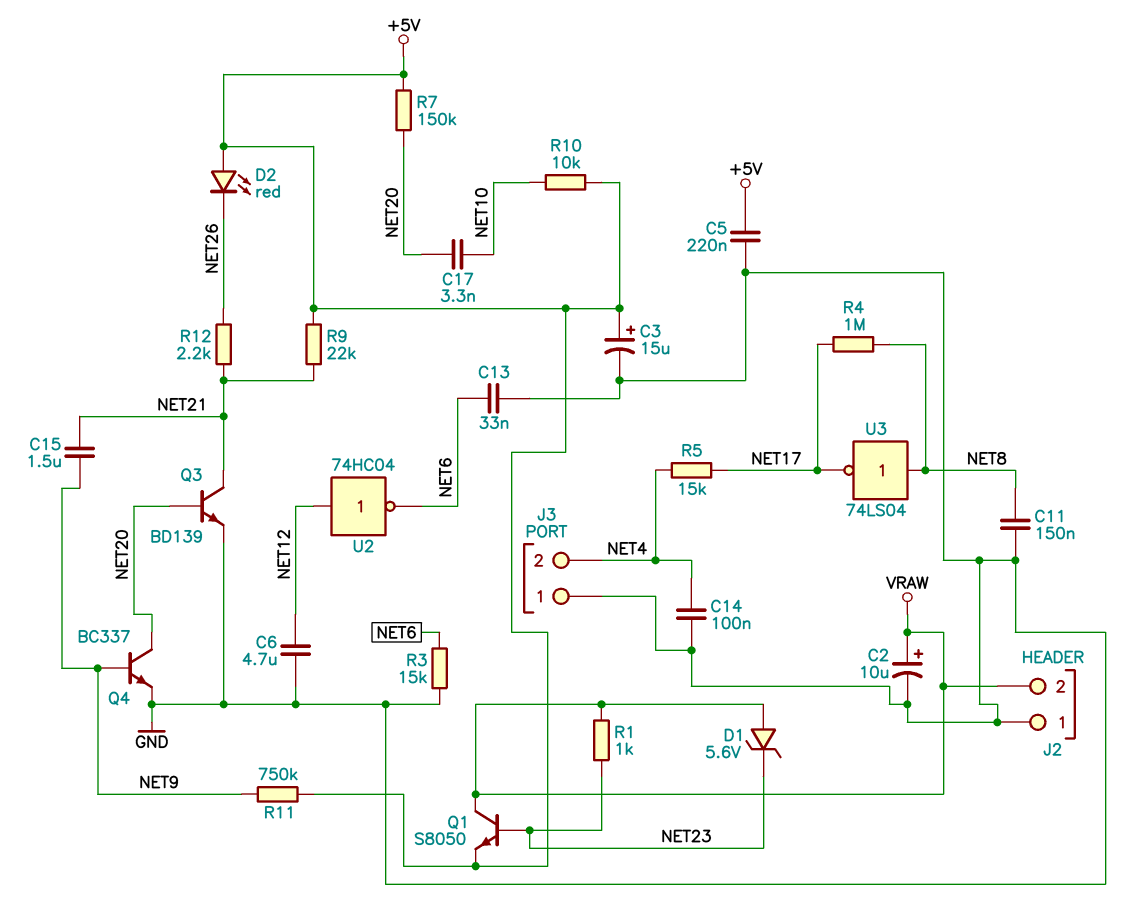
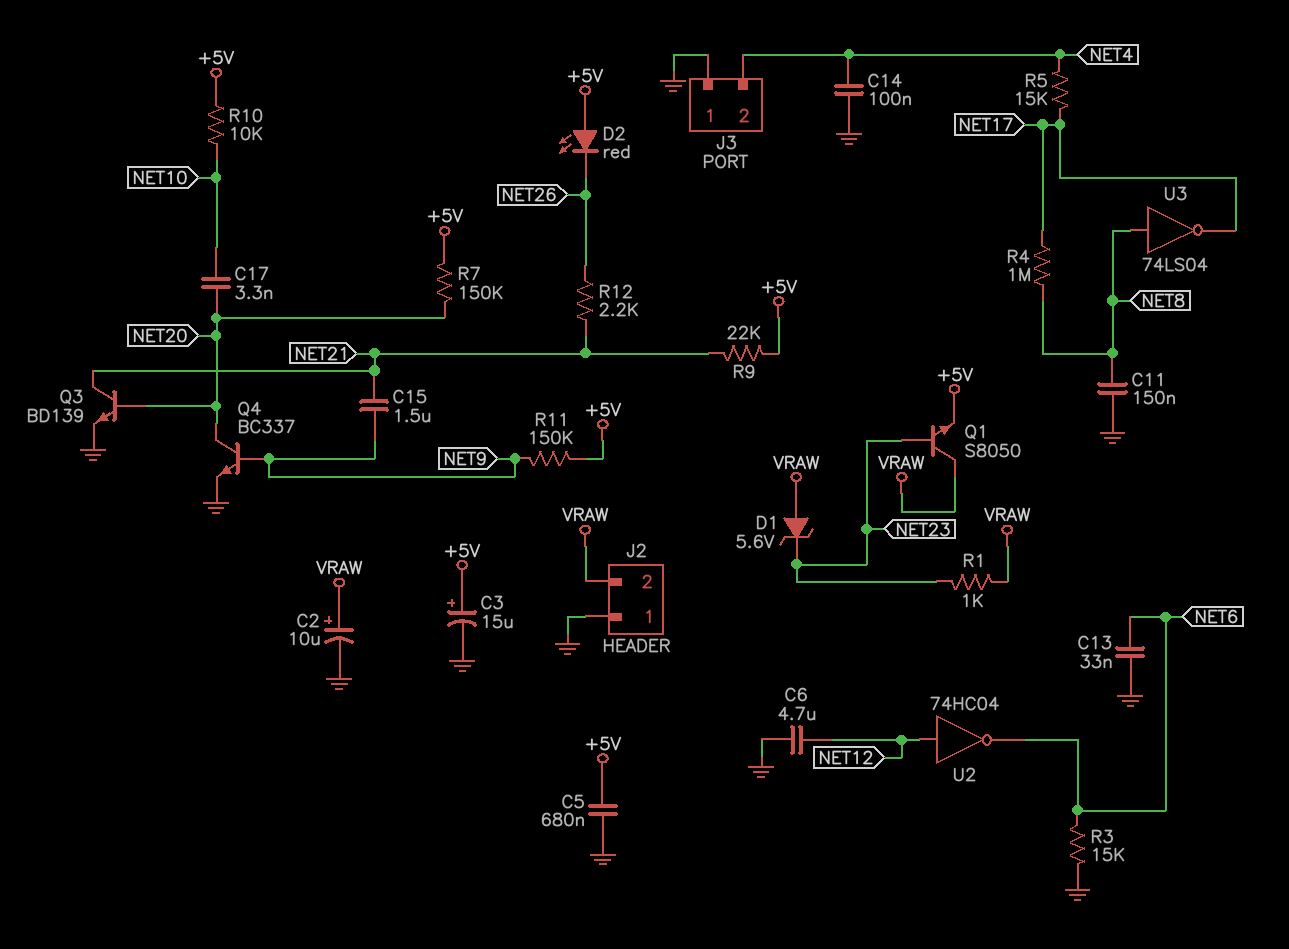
C5: 220nF (+5V, GND) -> 680nF (+5V, GND)
R11: 750k (+5V, NET9) -> 150k (+5V, NET9)

